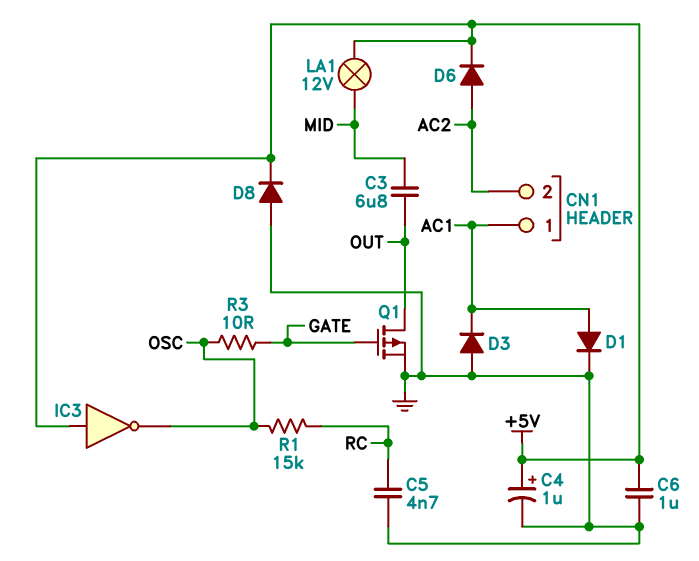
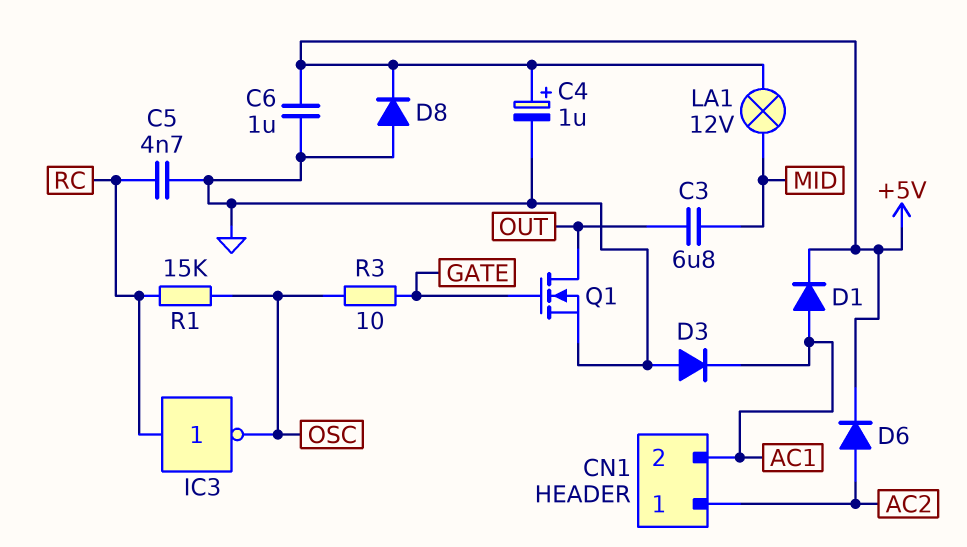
CN1 pin 1: AC1 -> AC2
CN1 pin 2: AC2 -> AC1
D1: diode (A AC1, K GND) -> diode (A AC1, K +5V)
IC3: NOT (in +5V, out OSC) -> NOT (in RC, out OSC)
Q1: PMOS (G GATE, D OUT, S GND) -> NMOS (G GATE, D OUT, S GND)

